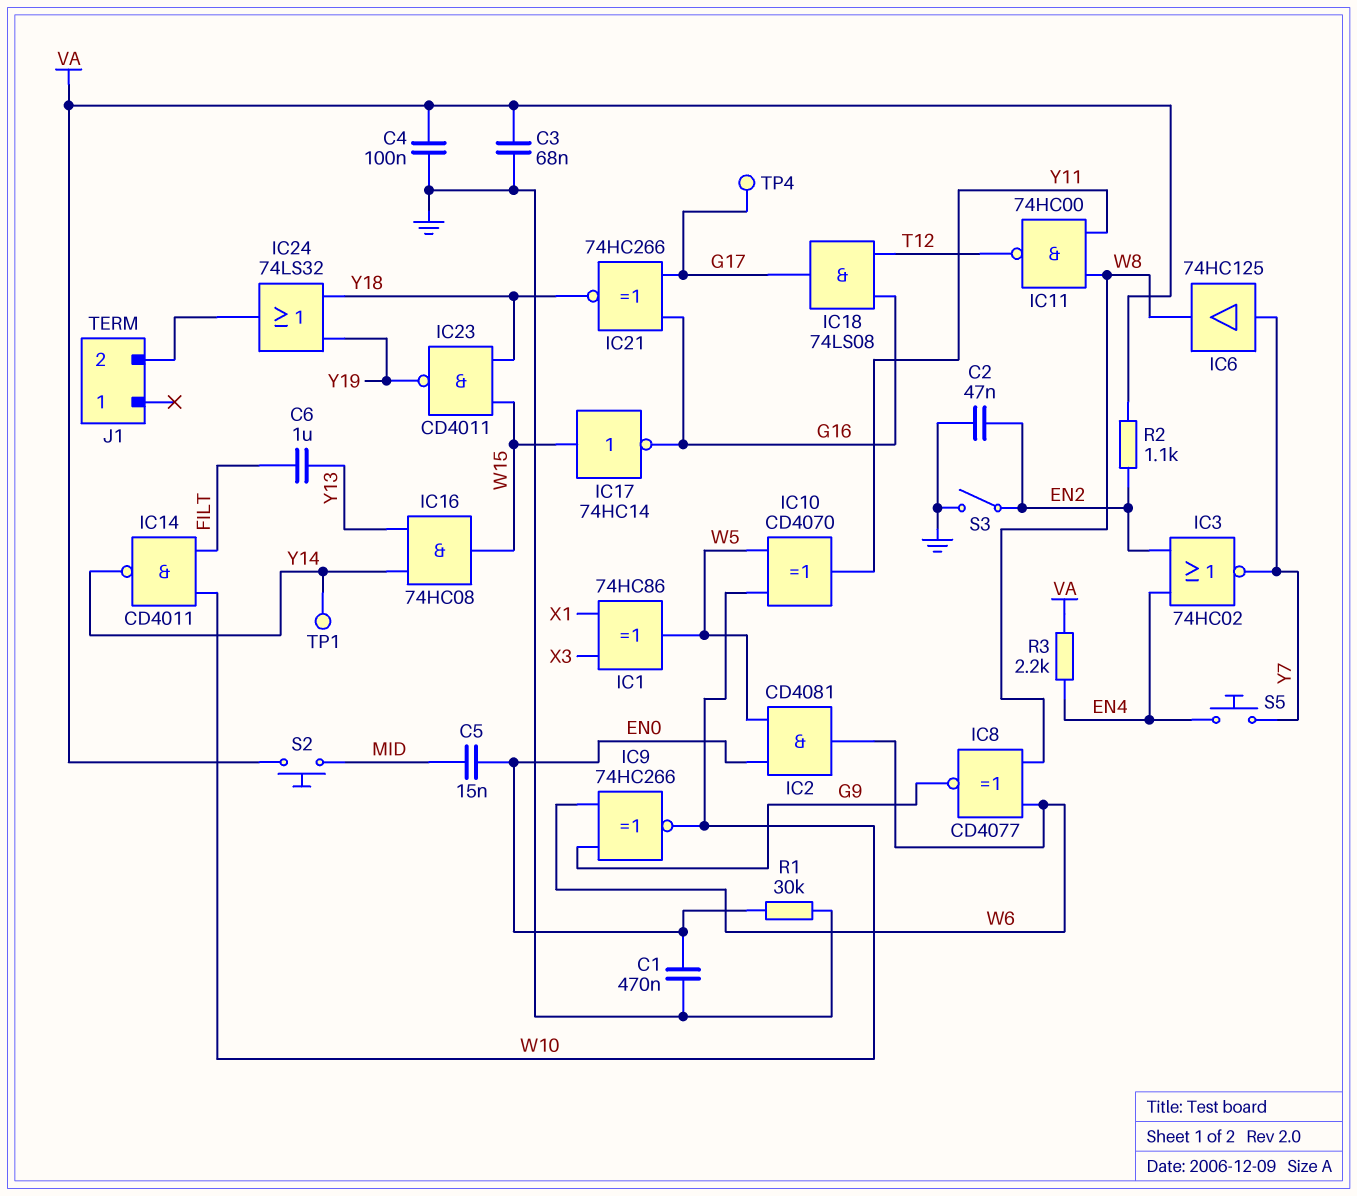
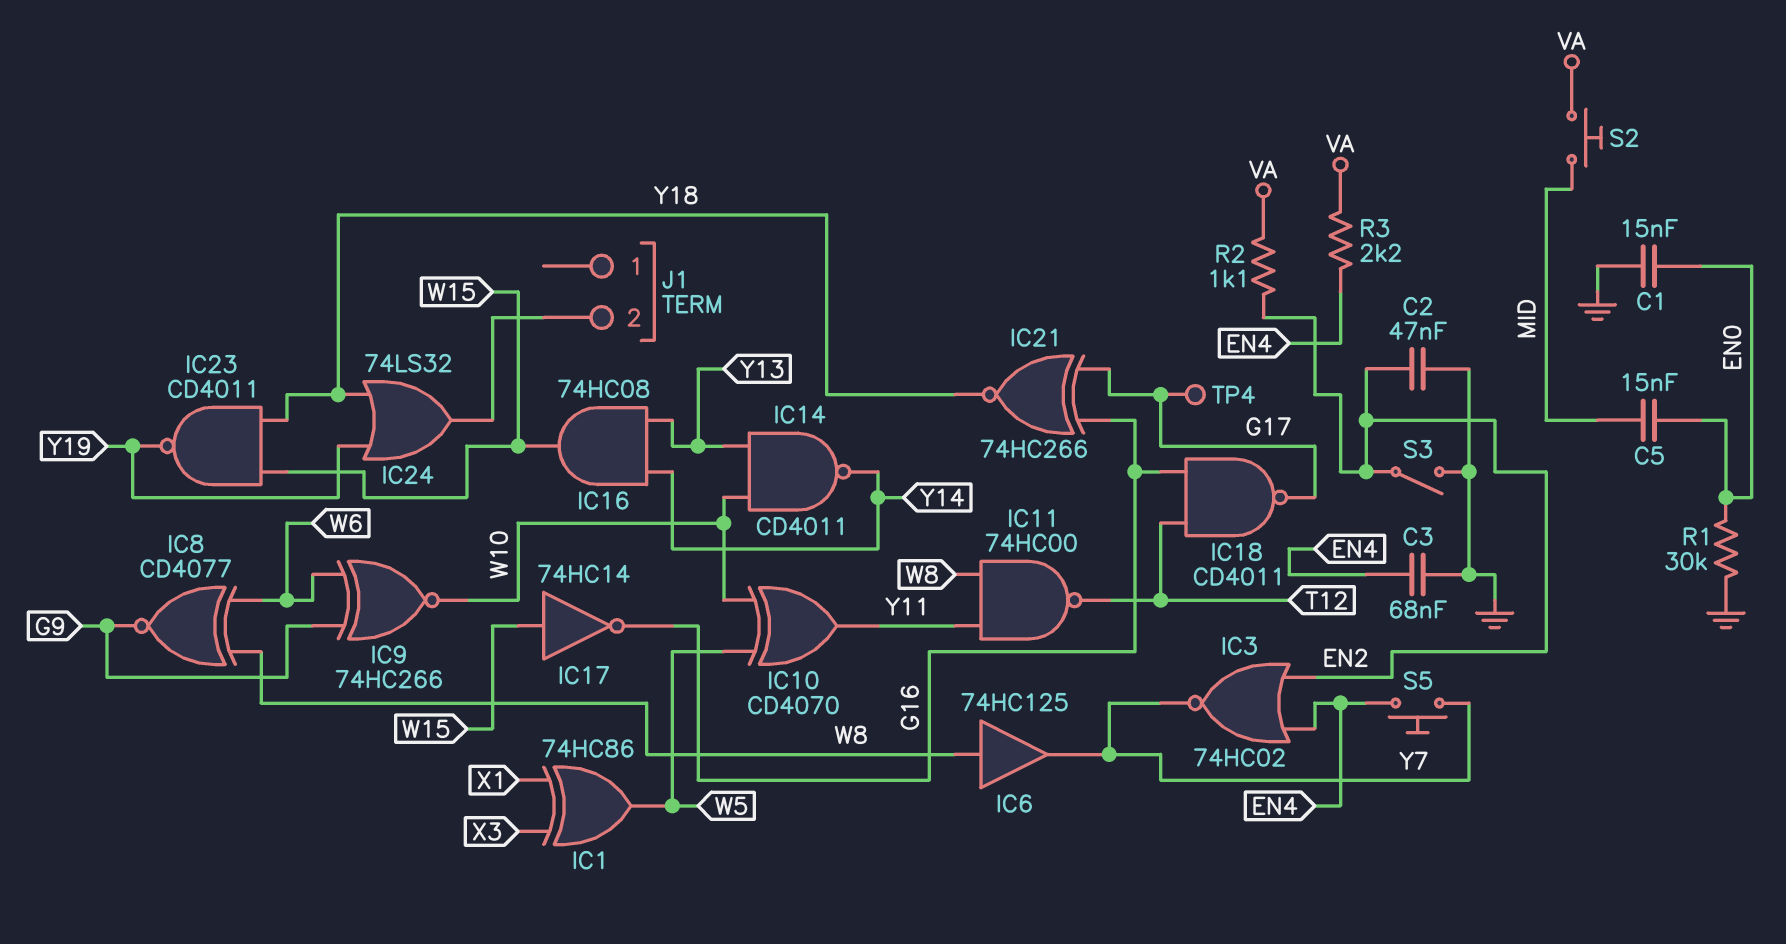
C1: 470nF (EN0, GND) -> 15nF (EN0, GND)
C3: 68nF (GND, VA) -> 68nF (EN4, GND)
C4: 100nF (GND, VA) -> none
C6: 1uF (FILT, Y13) -> none
IC2: AND CD4081 (in EN0, in W5, out W6) -> none
IC6: buffer 74HC125 (in Y7, out W8) -> buffer 74HC125 (in W8, out Y7)
IC14: NAND CD4011 (in FILT, in W10, out Y14) -> NAND CD4011 (in W10, in Y13, out Y14)
IC18: AND 74LS08 (in G16, in T12, out G17) -> NAND CD4011 (in G16, in T12, out G17)
TP1: test point (Y14) -> none

